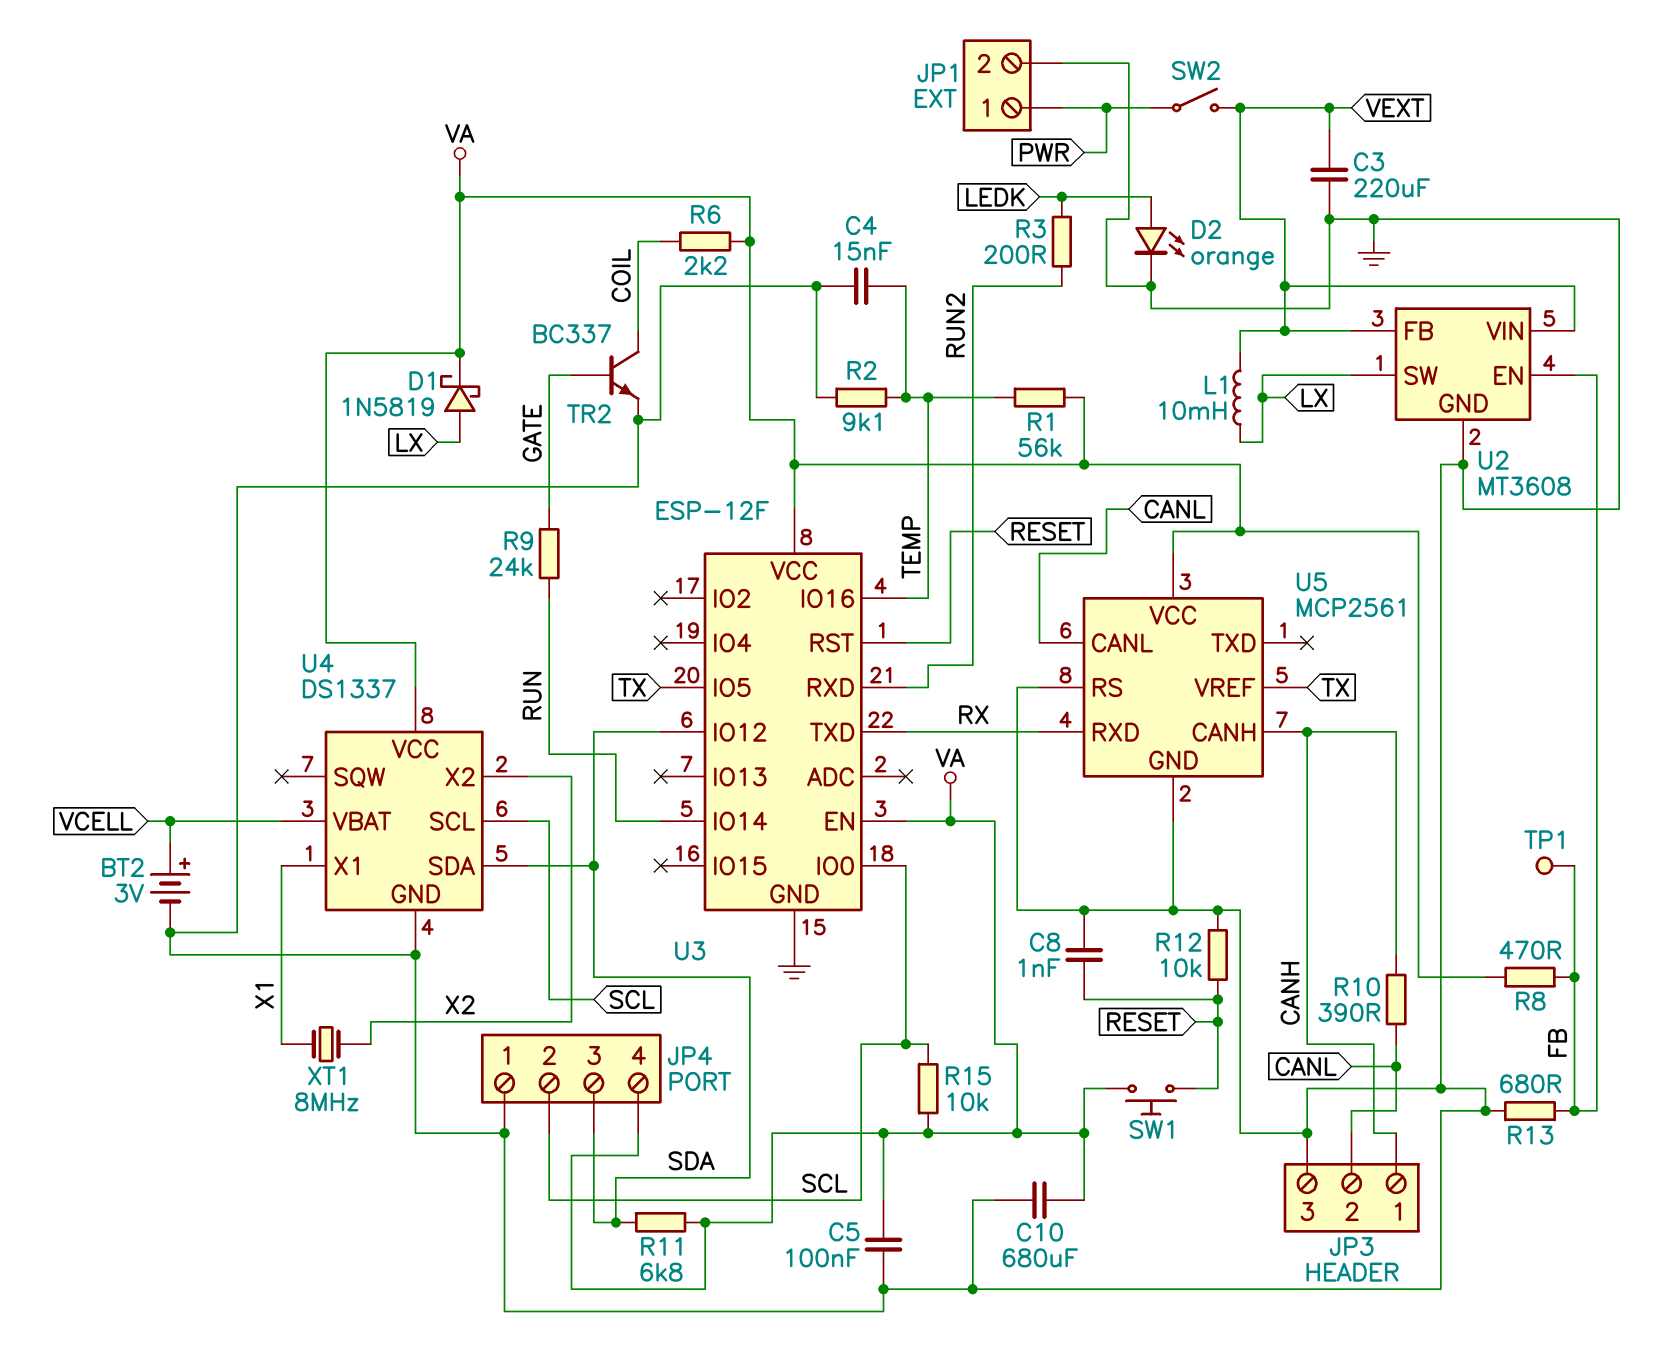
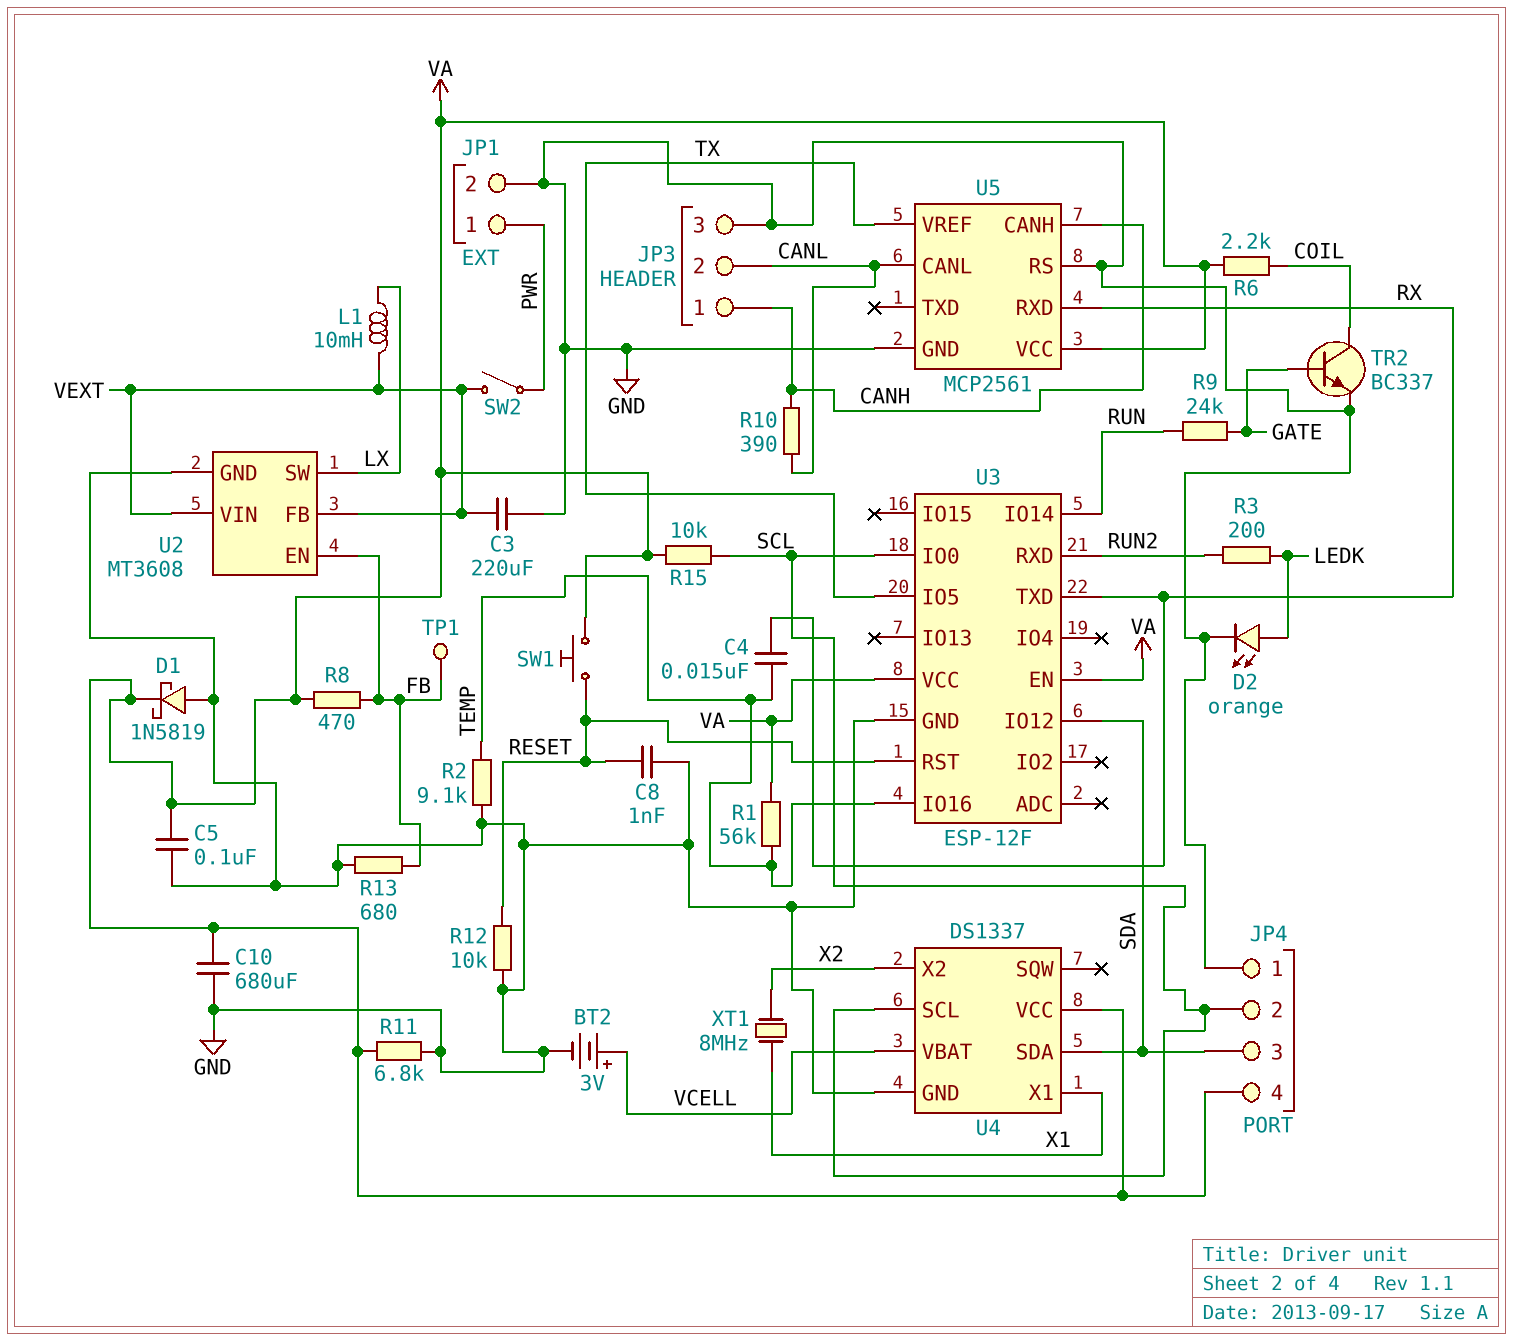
C4: 15nF (GND, TEMP) -> 15nF (RX, TEMP)
D1: schottky 1N5819 (A LX, K VA) -> schottky 1N5819 (A GND, K VA)
R11: 6.8k (SDA, VA) -> 6.8k (GND, VA)

